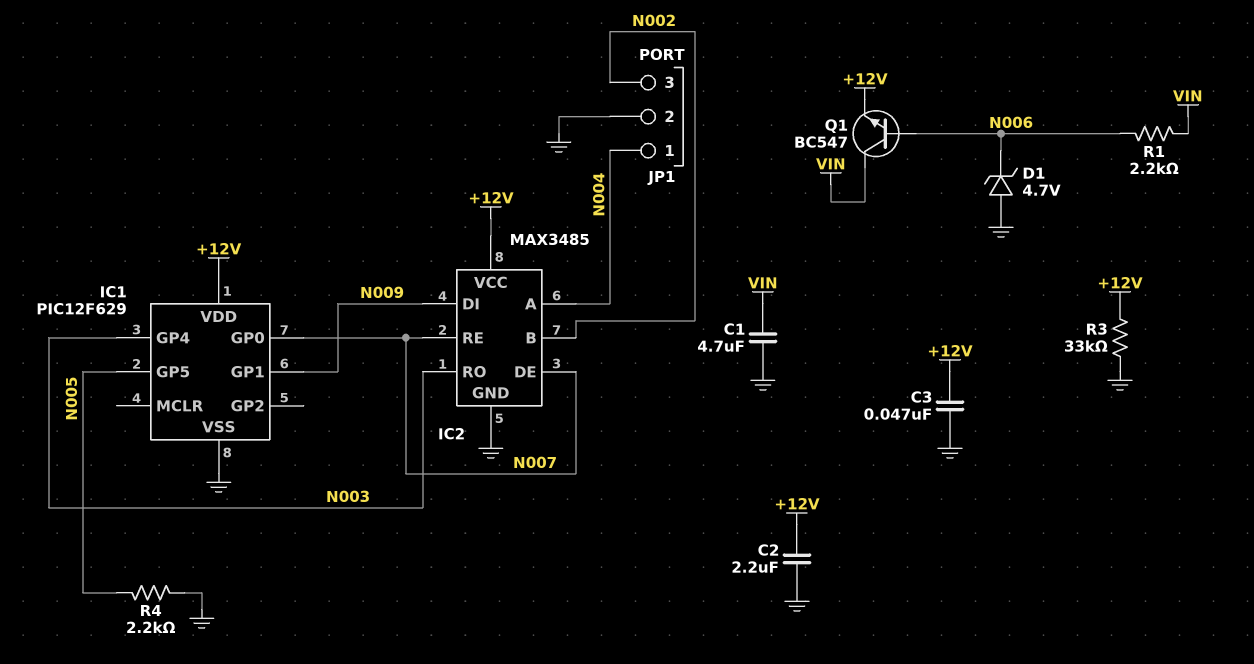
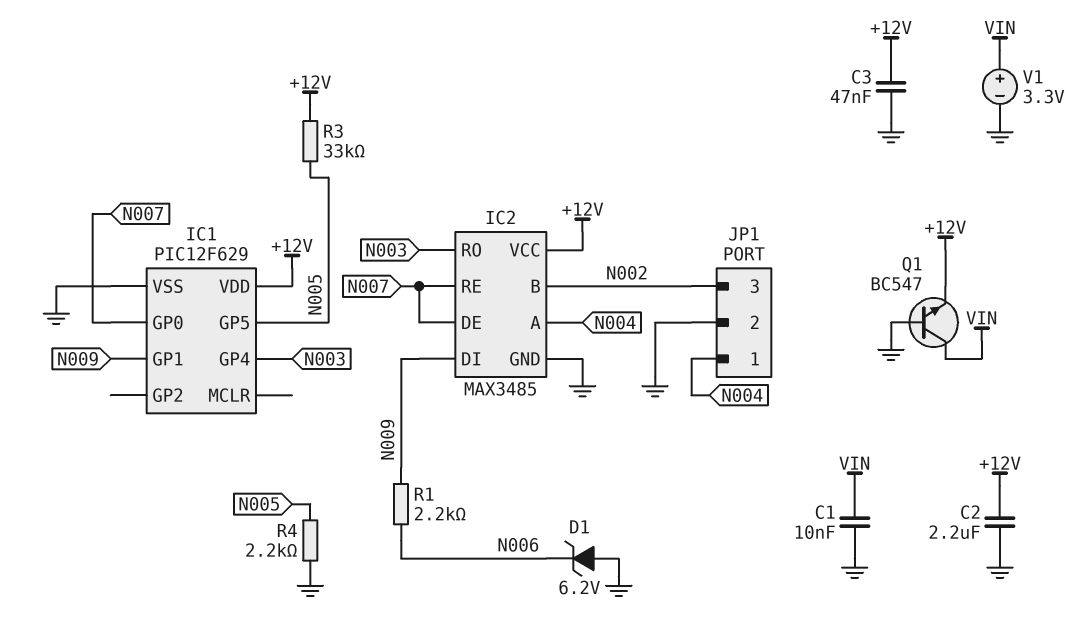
C1: 4.7uF (GND, VIN) -> 10nF (GND, VIN)
D1: zener 4.7V (A GND, K N006) -> zener 6.2V (A GND, K N006)
Q1: NPN BC547 (B N006, C VIN, E +12V) -> NPN BC547 (B GND, C VIN, E +12V)
R1: 2.2k (N006, VIN) -> 2.2k (N006, N009)
R3: 33k (+12V, GND) -> 33k (+12V, N005)
V1: none -> 3.3V (plus VIN, minus GND)

